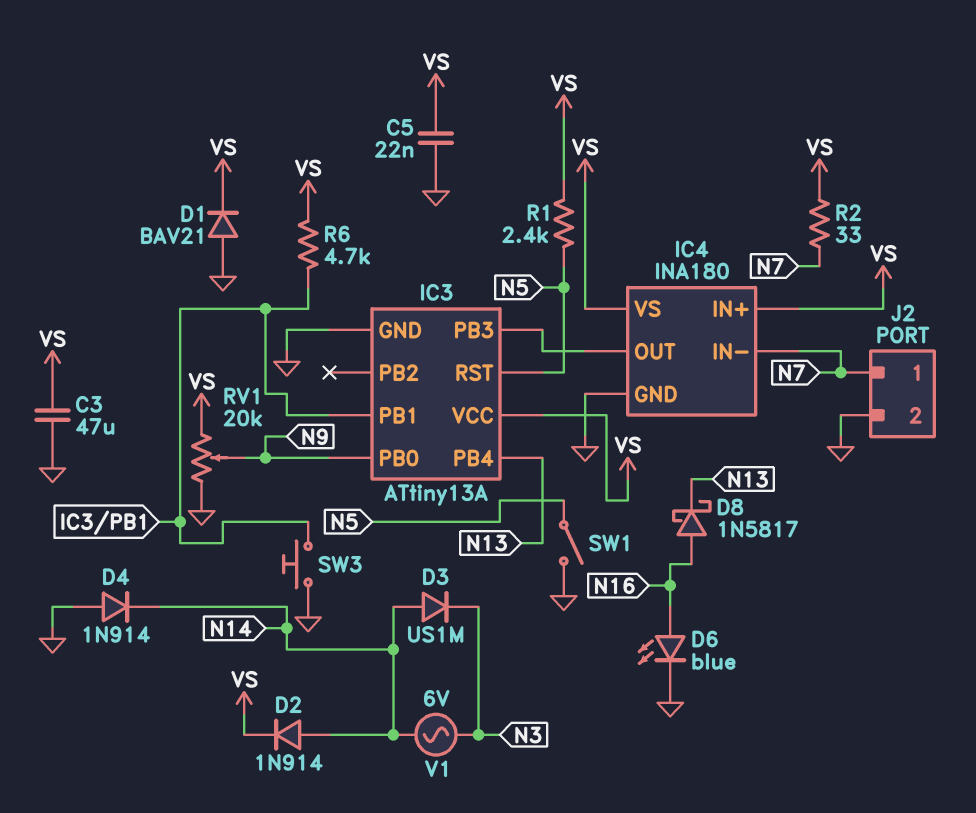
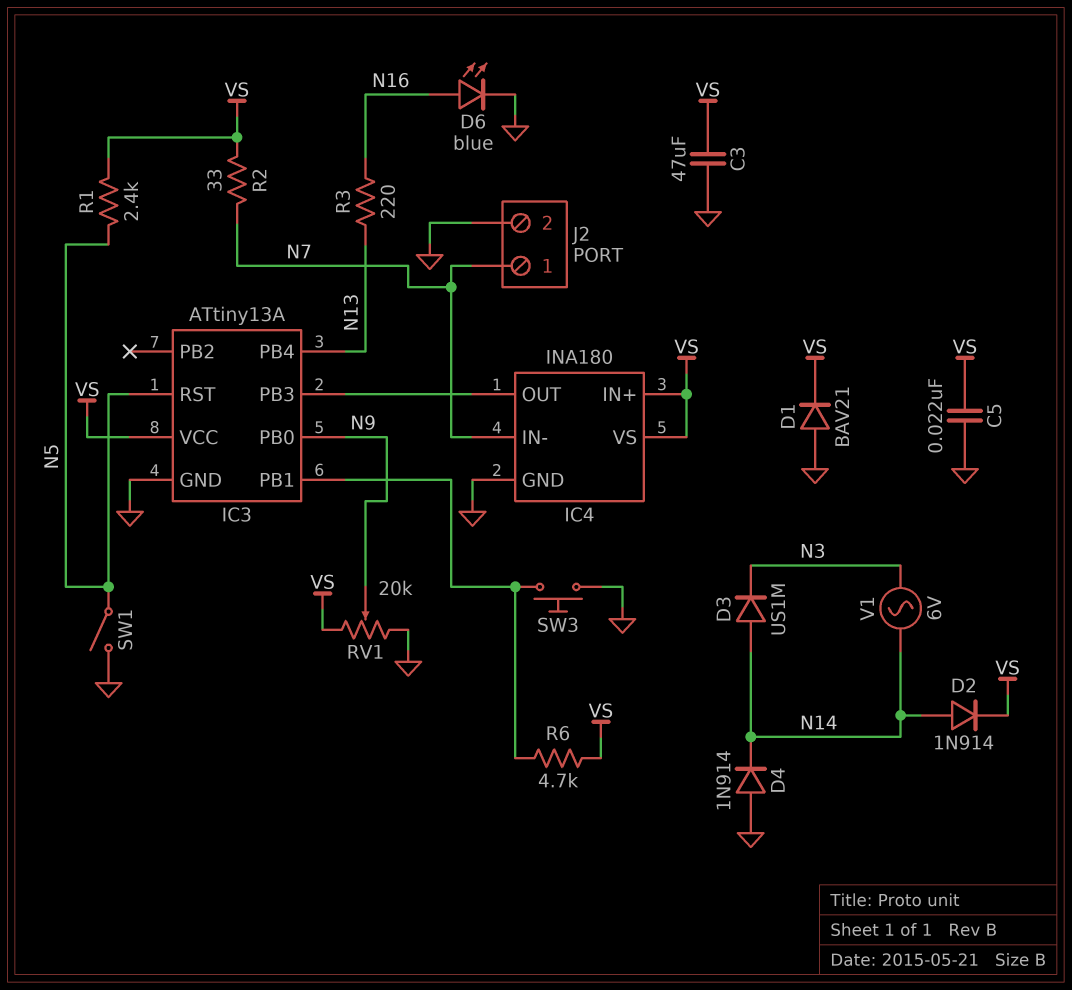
D8: schottky 1N5817 (A N16, K N13) -> none
R3: none -> 220 (N13, N16)

